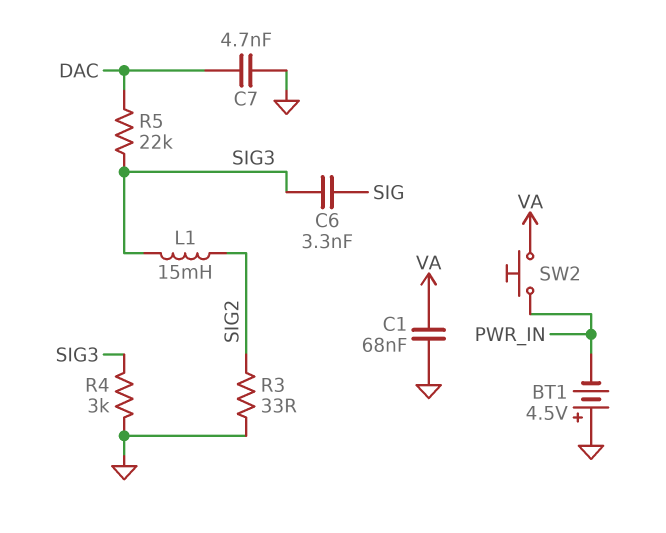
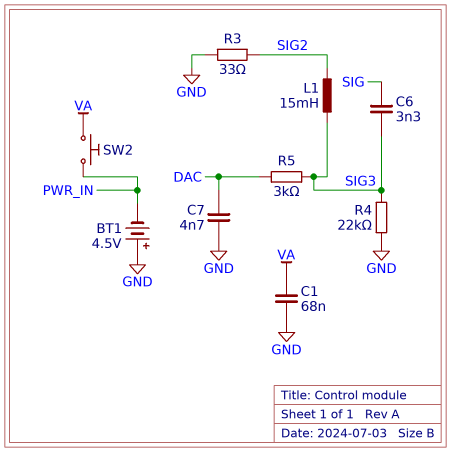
R4: 3k (GND, SIG3) -> 22k (GND, SIG3)
R5: 22k (DAC, SIG3) -> 3k (DAC, SIG3)

